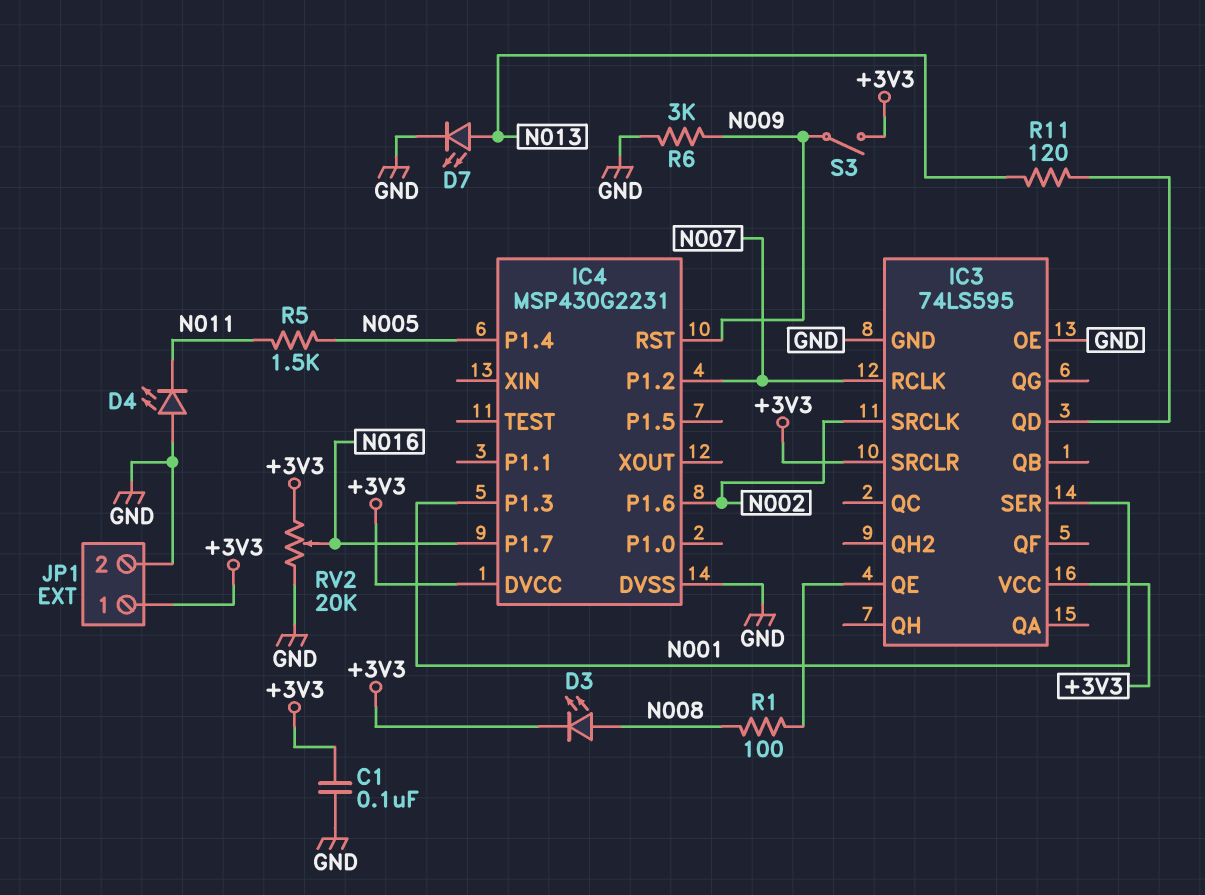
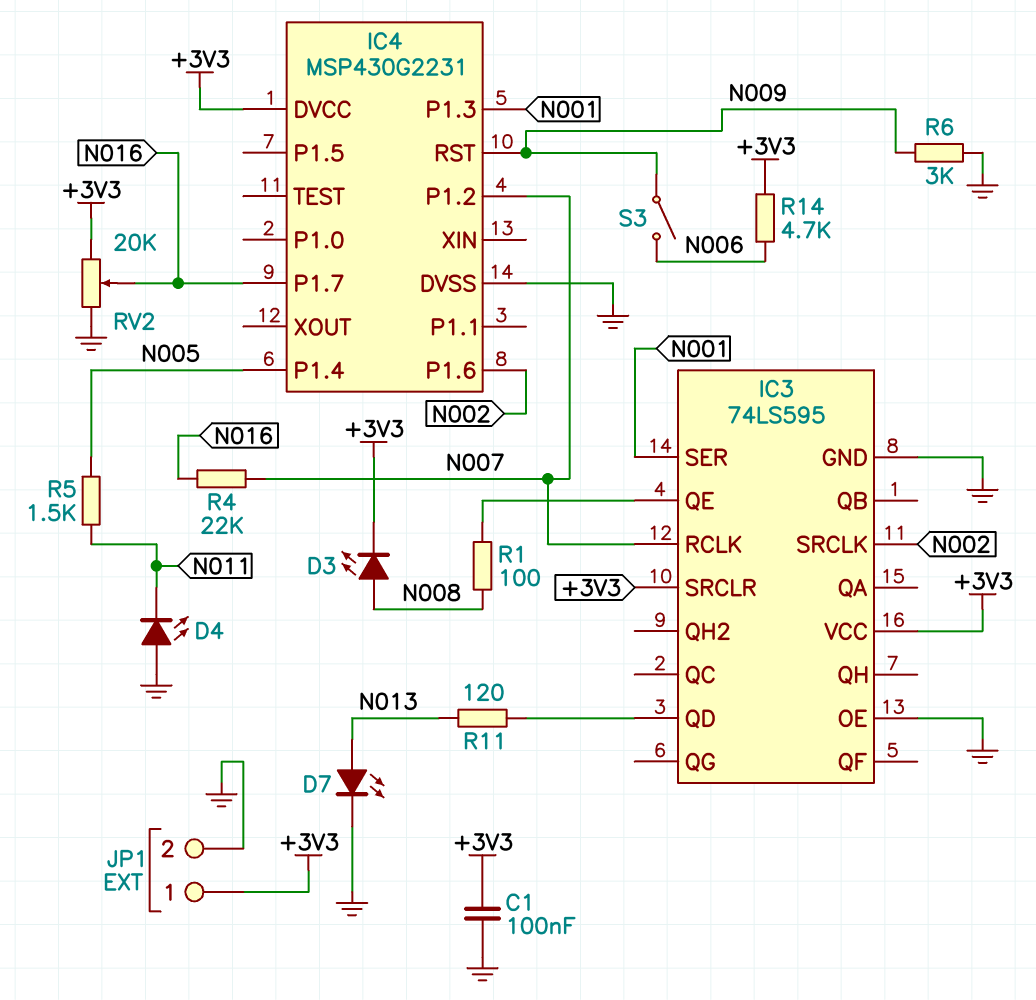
R4: none -> 22k (N007, N016)
R14: none -> 4.7k (+3V3, N006)
S3: switch (+3V3, N009) -> switch (N006, N009)

